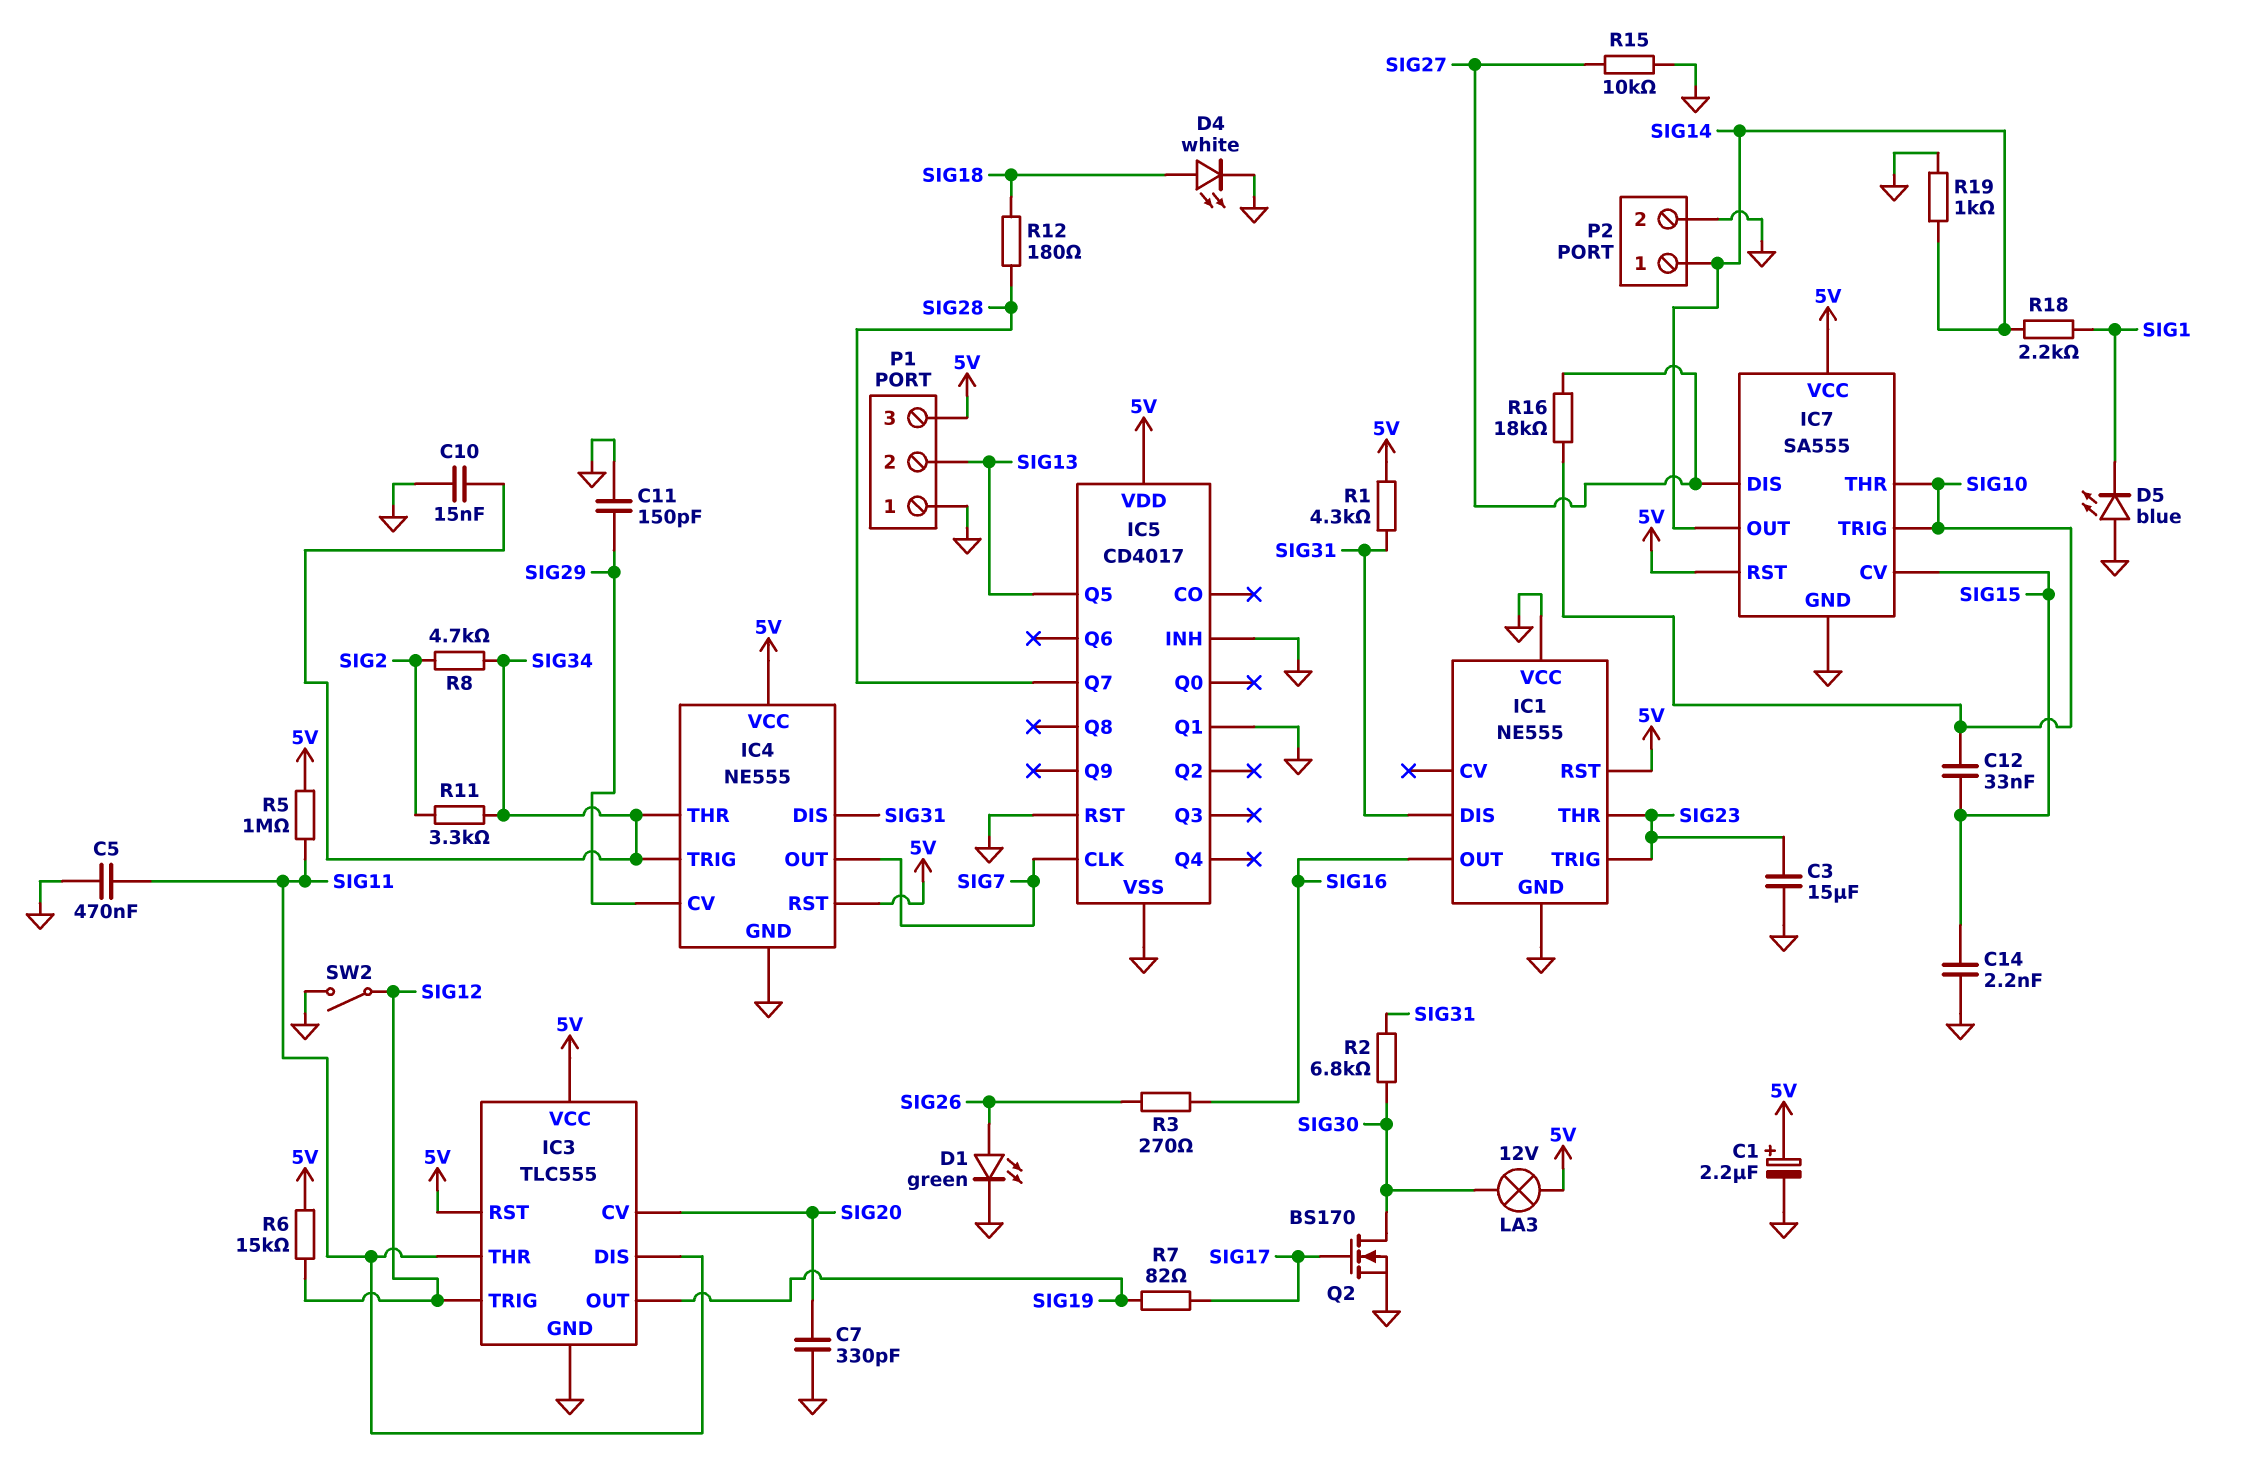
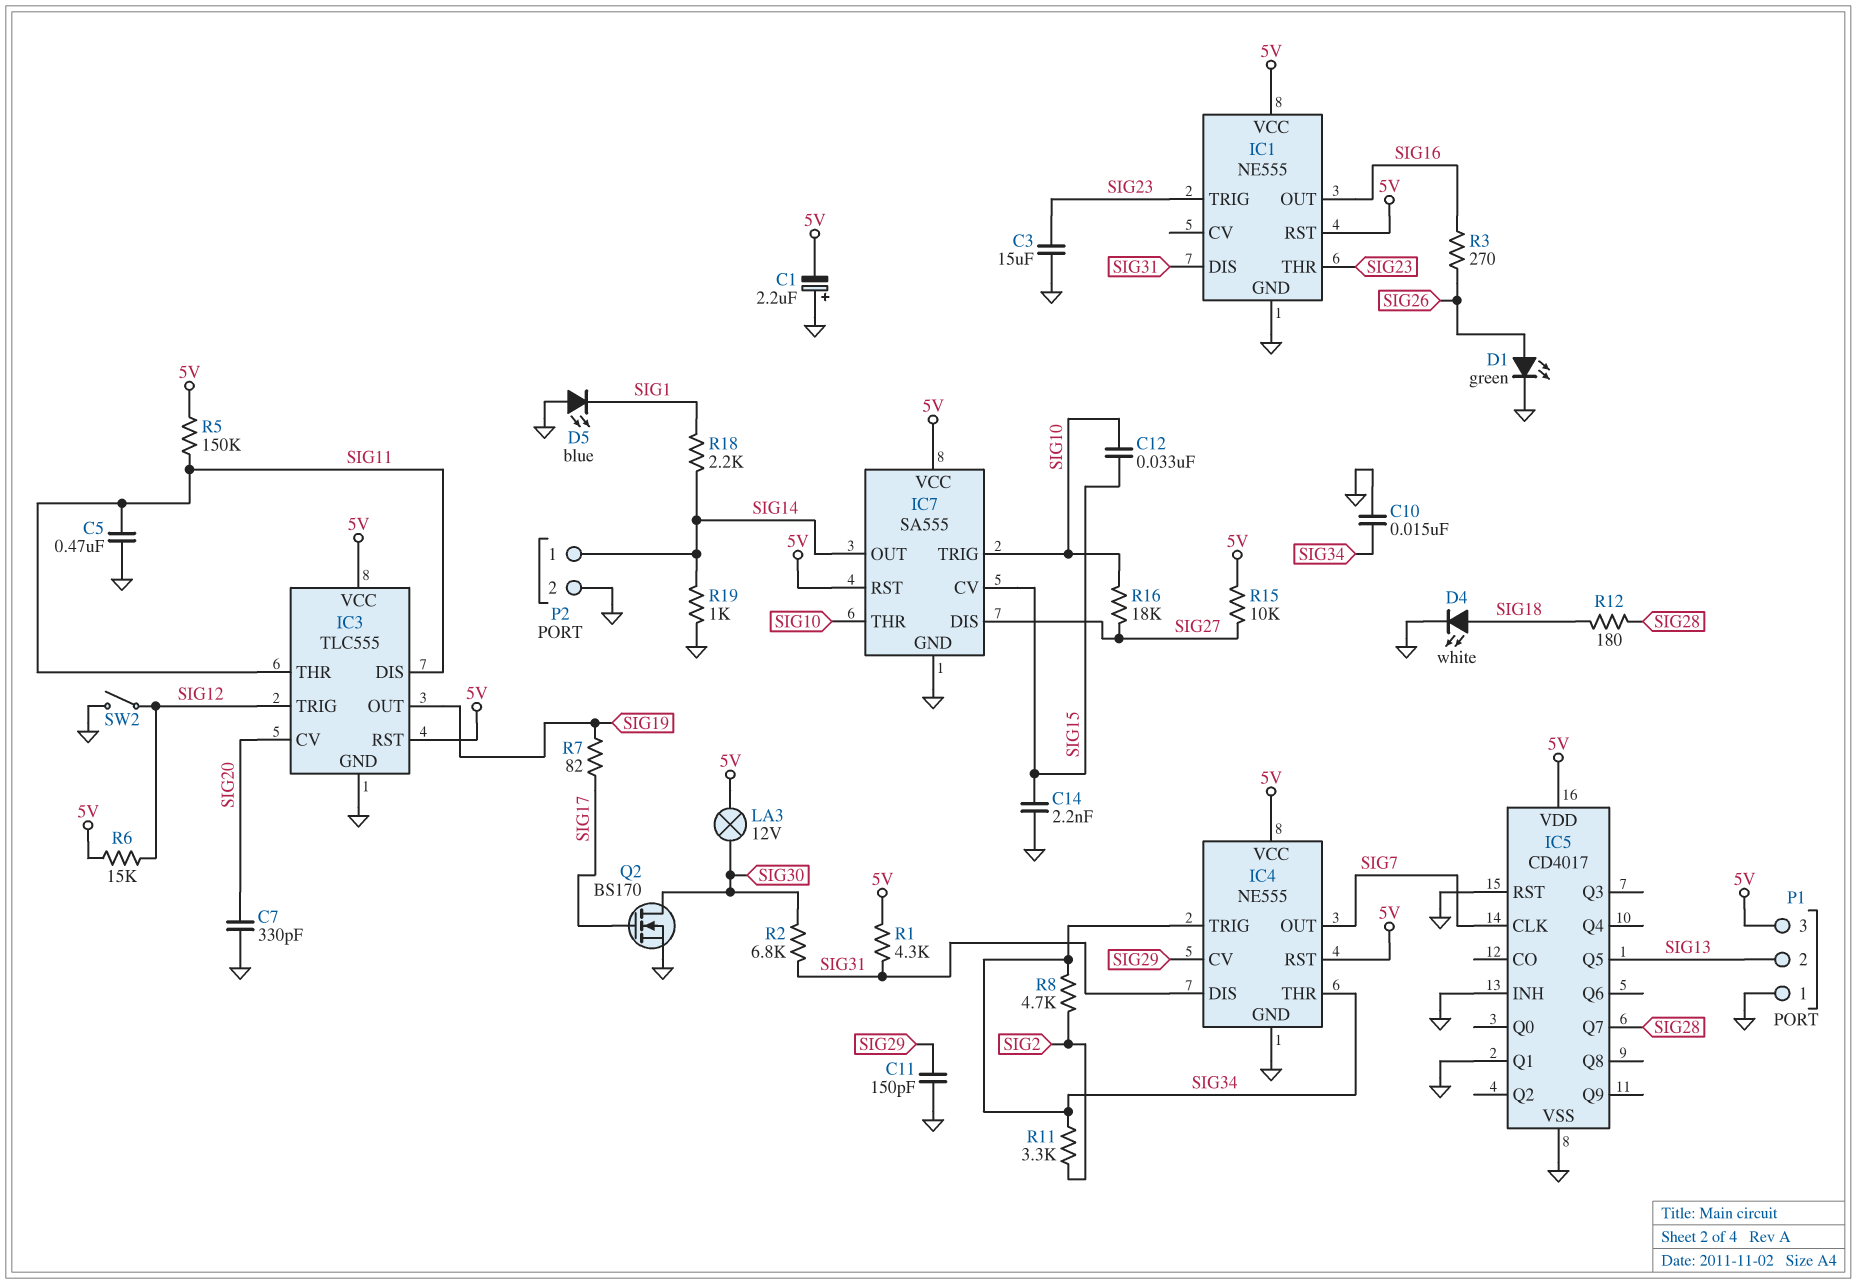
C1: 2.2uF (plus 5V, minus GND) -> 2.2uF (plus GND, minus 5V)
IC1 pin VCC: GND -> 5V
R5: 1M (5V, SIG11) -> 150k (5V, SIG11)
R15: 10k (GND, SIG27) -> 10k (5V, SIG27)

